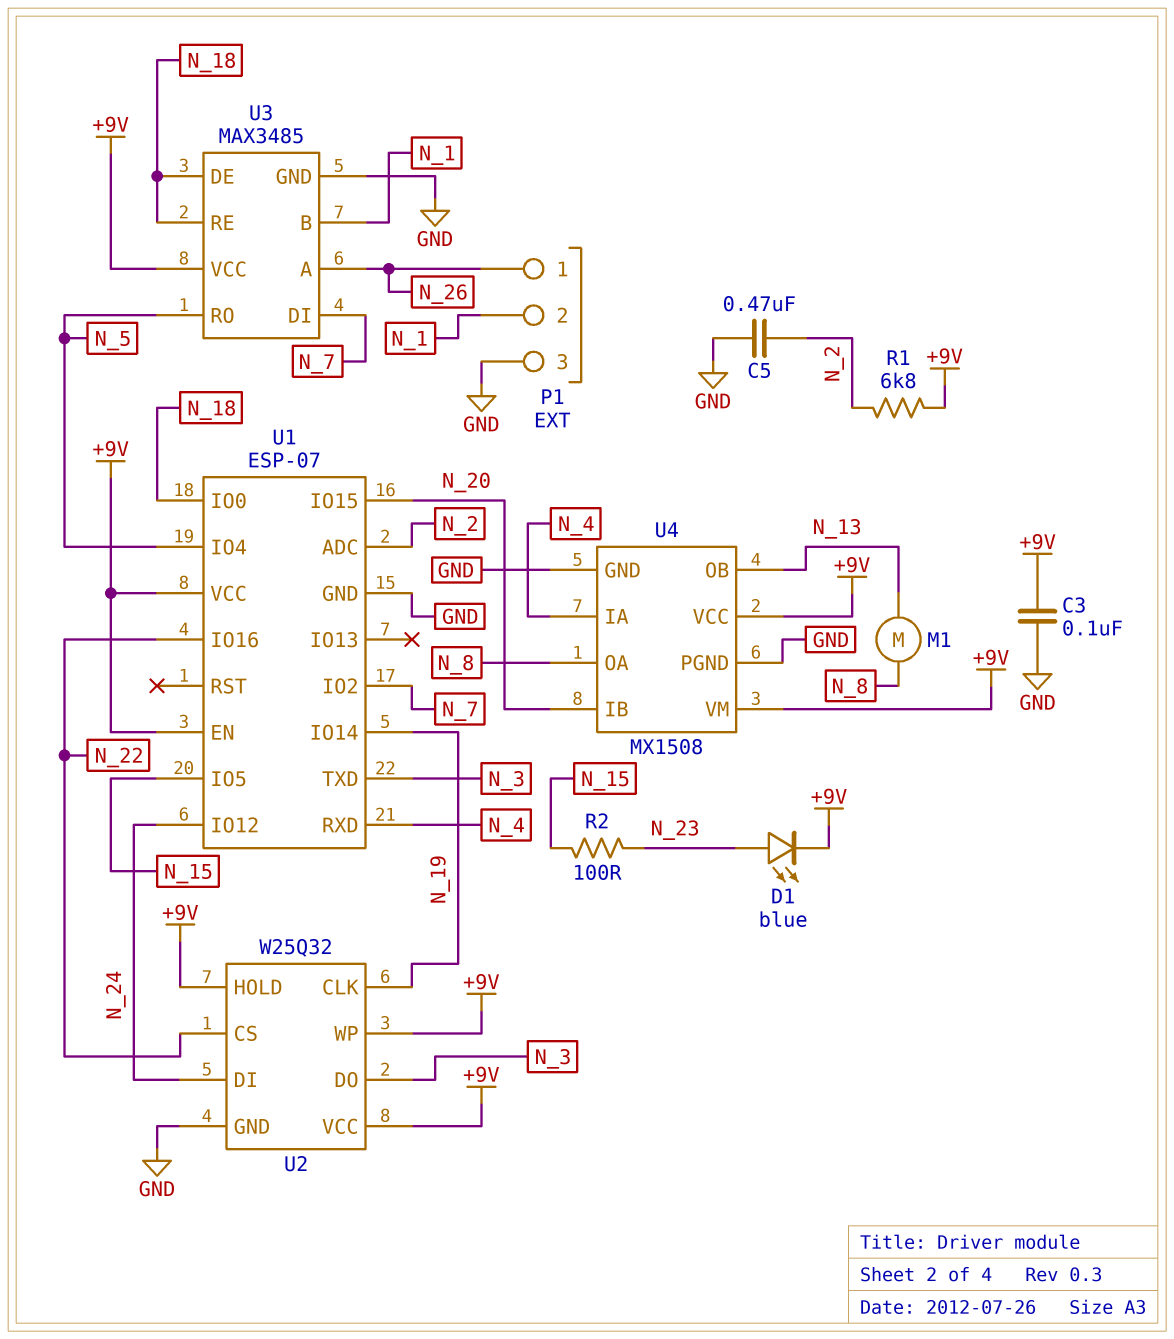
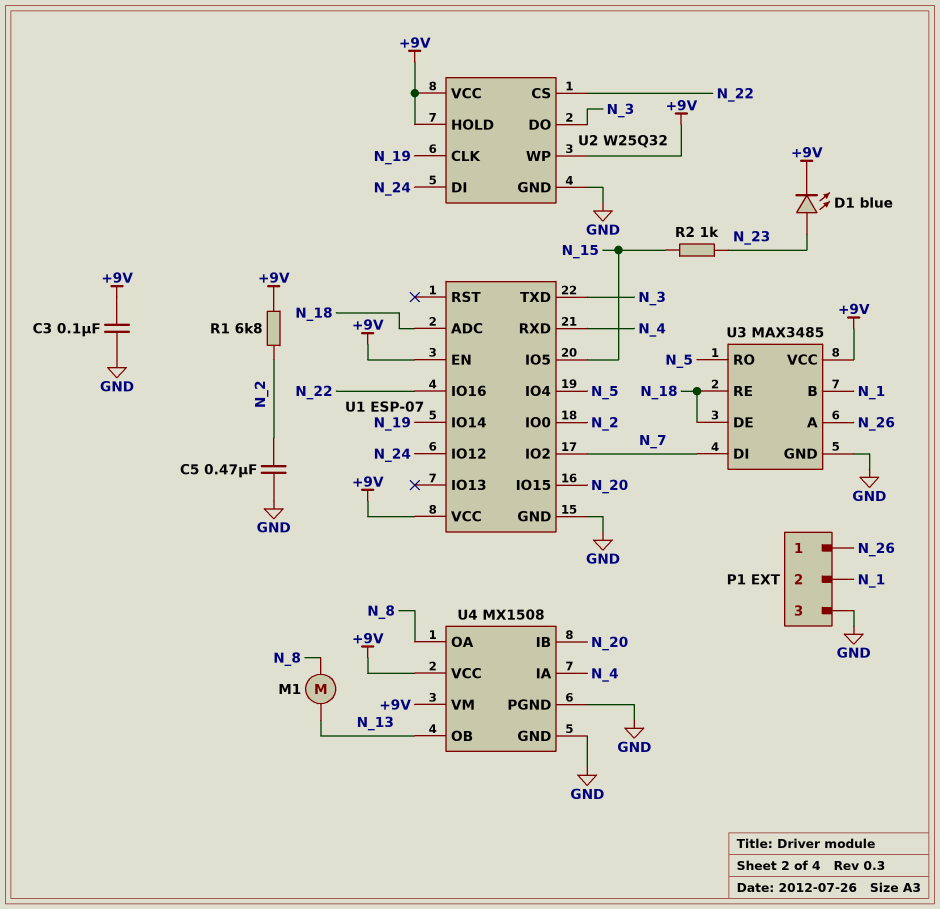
R2: 100 (N_15, N_23) -> 1k (N_15, N_23)
U1 pin ADC: N_2 -> N_18
U1 pin IO0: N_18 -> N_2

